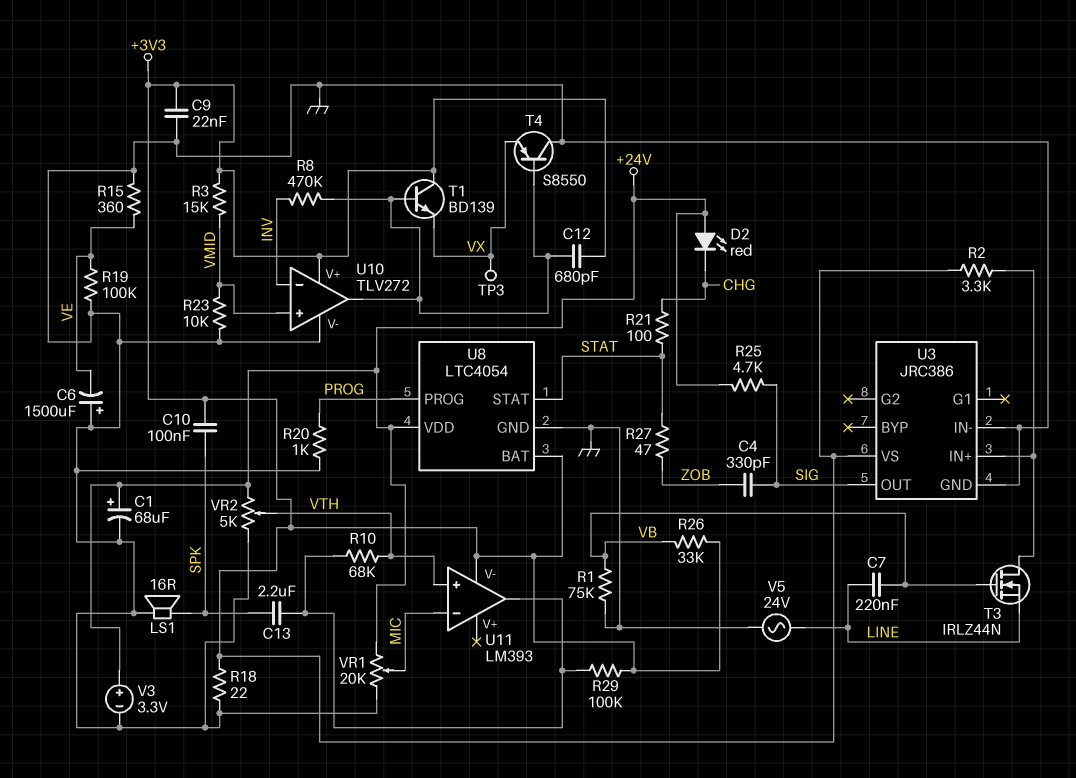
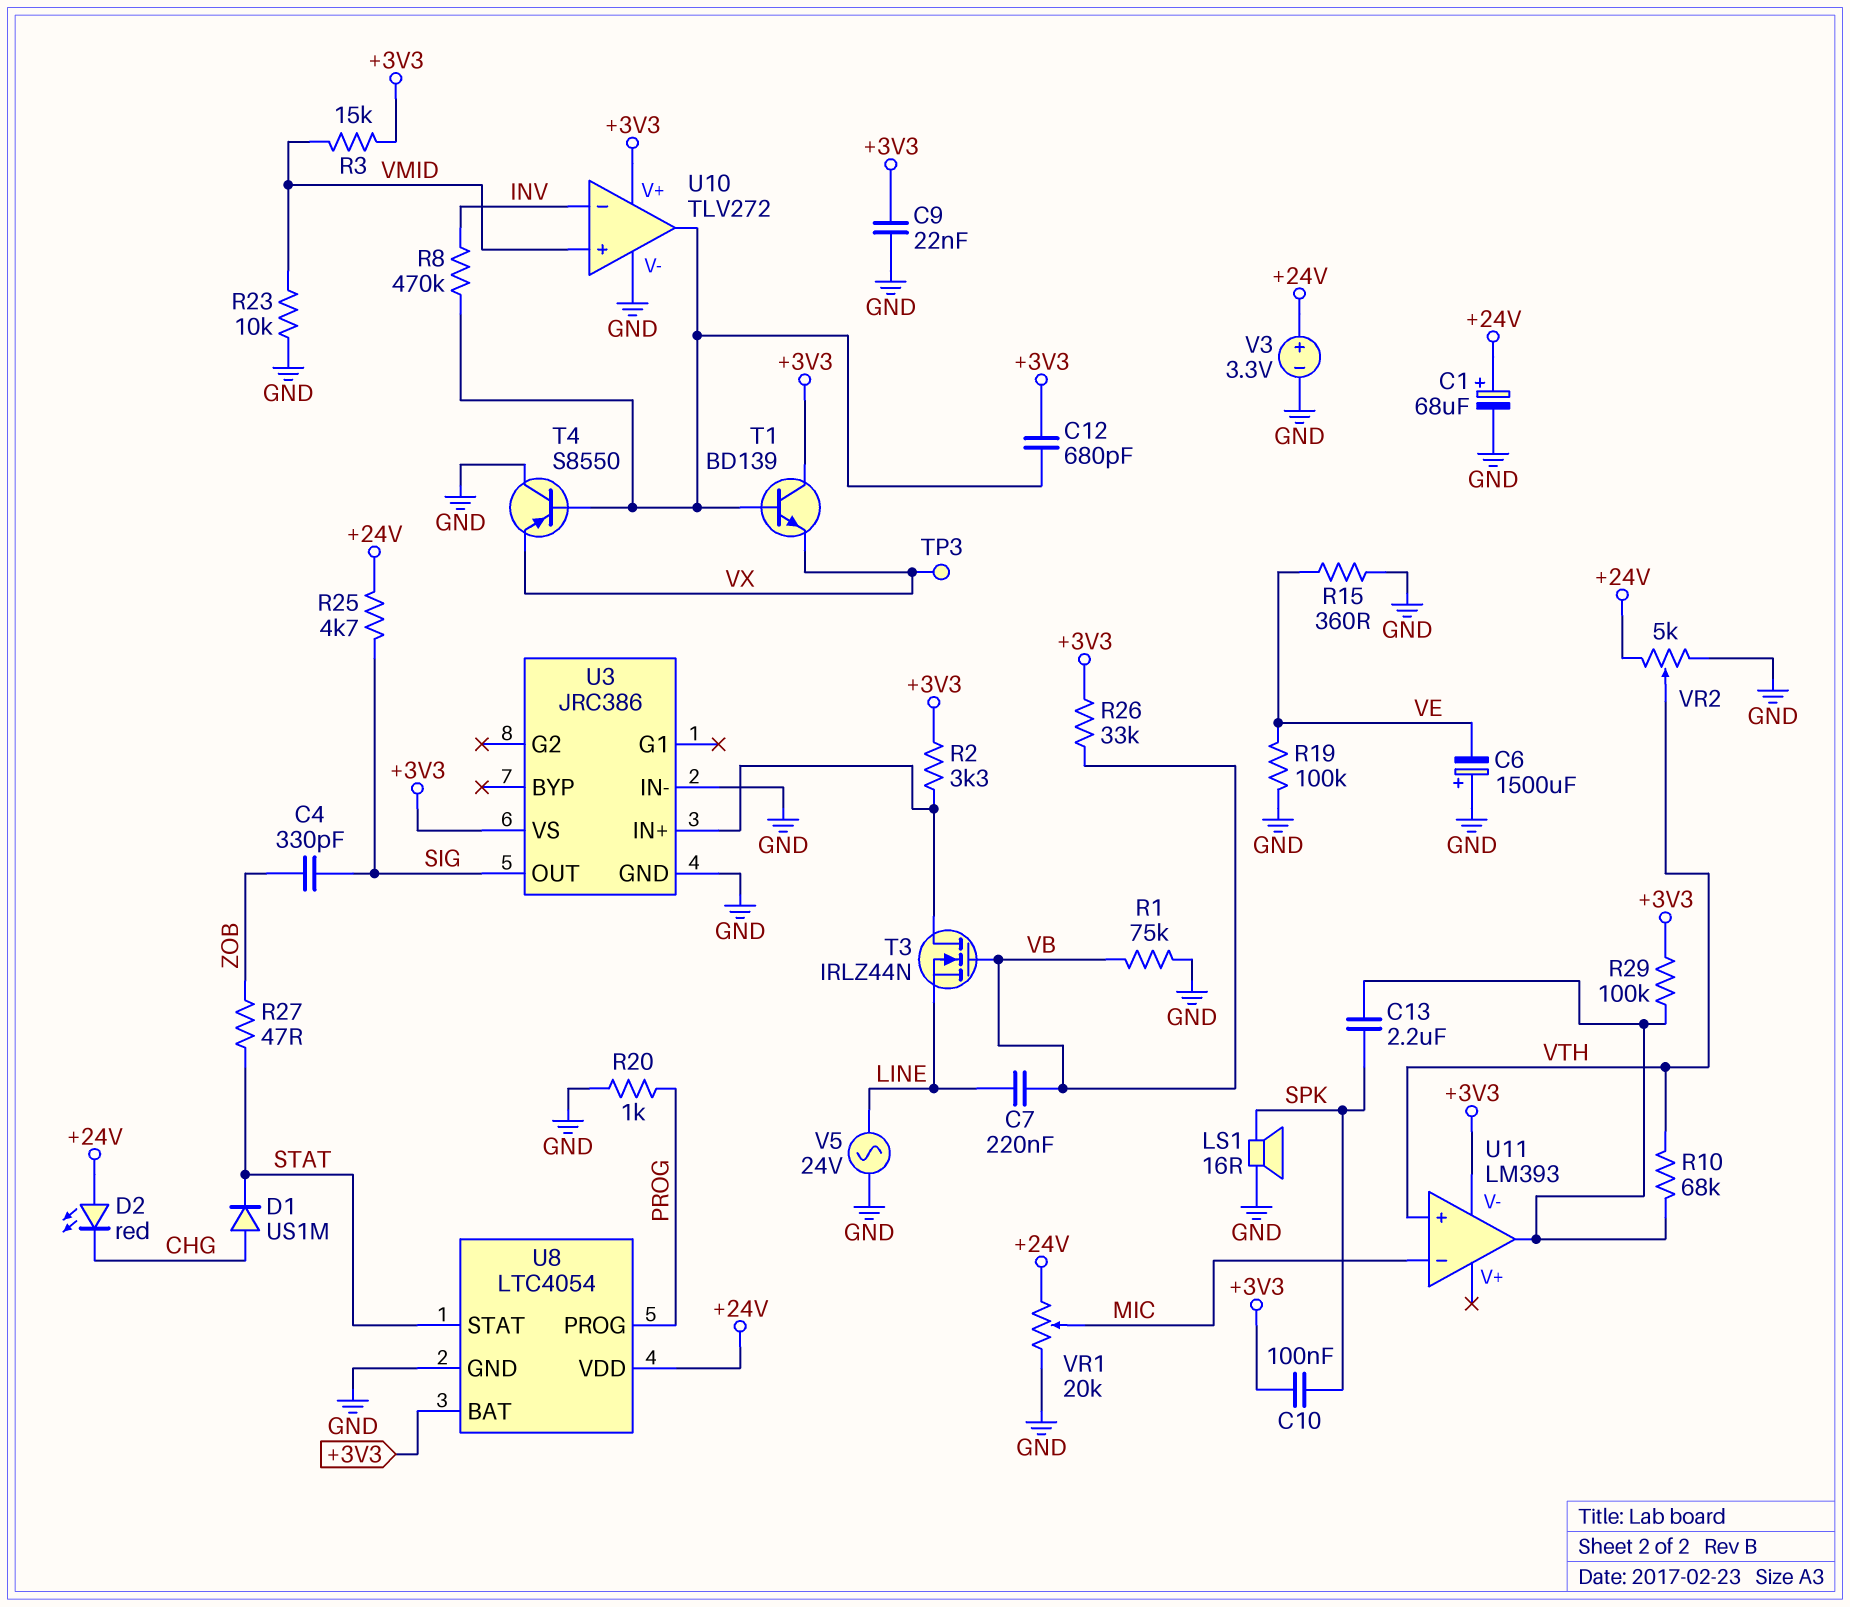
D1: none -> diode US1M (A CHG, K STAT)
R18: 22 (+3V3, GND) -> none
R21: 100 (CHG, STAT) -> none

